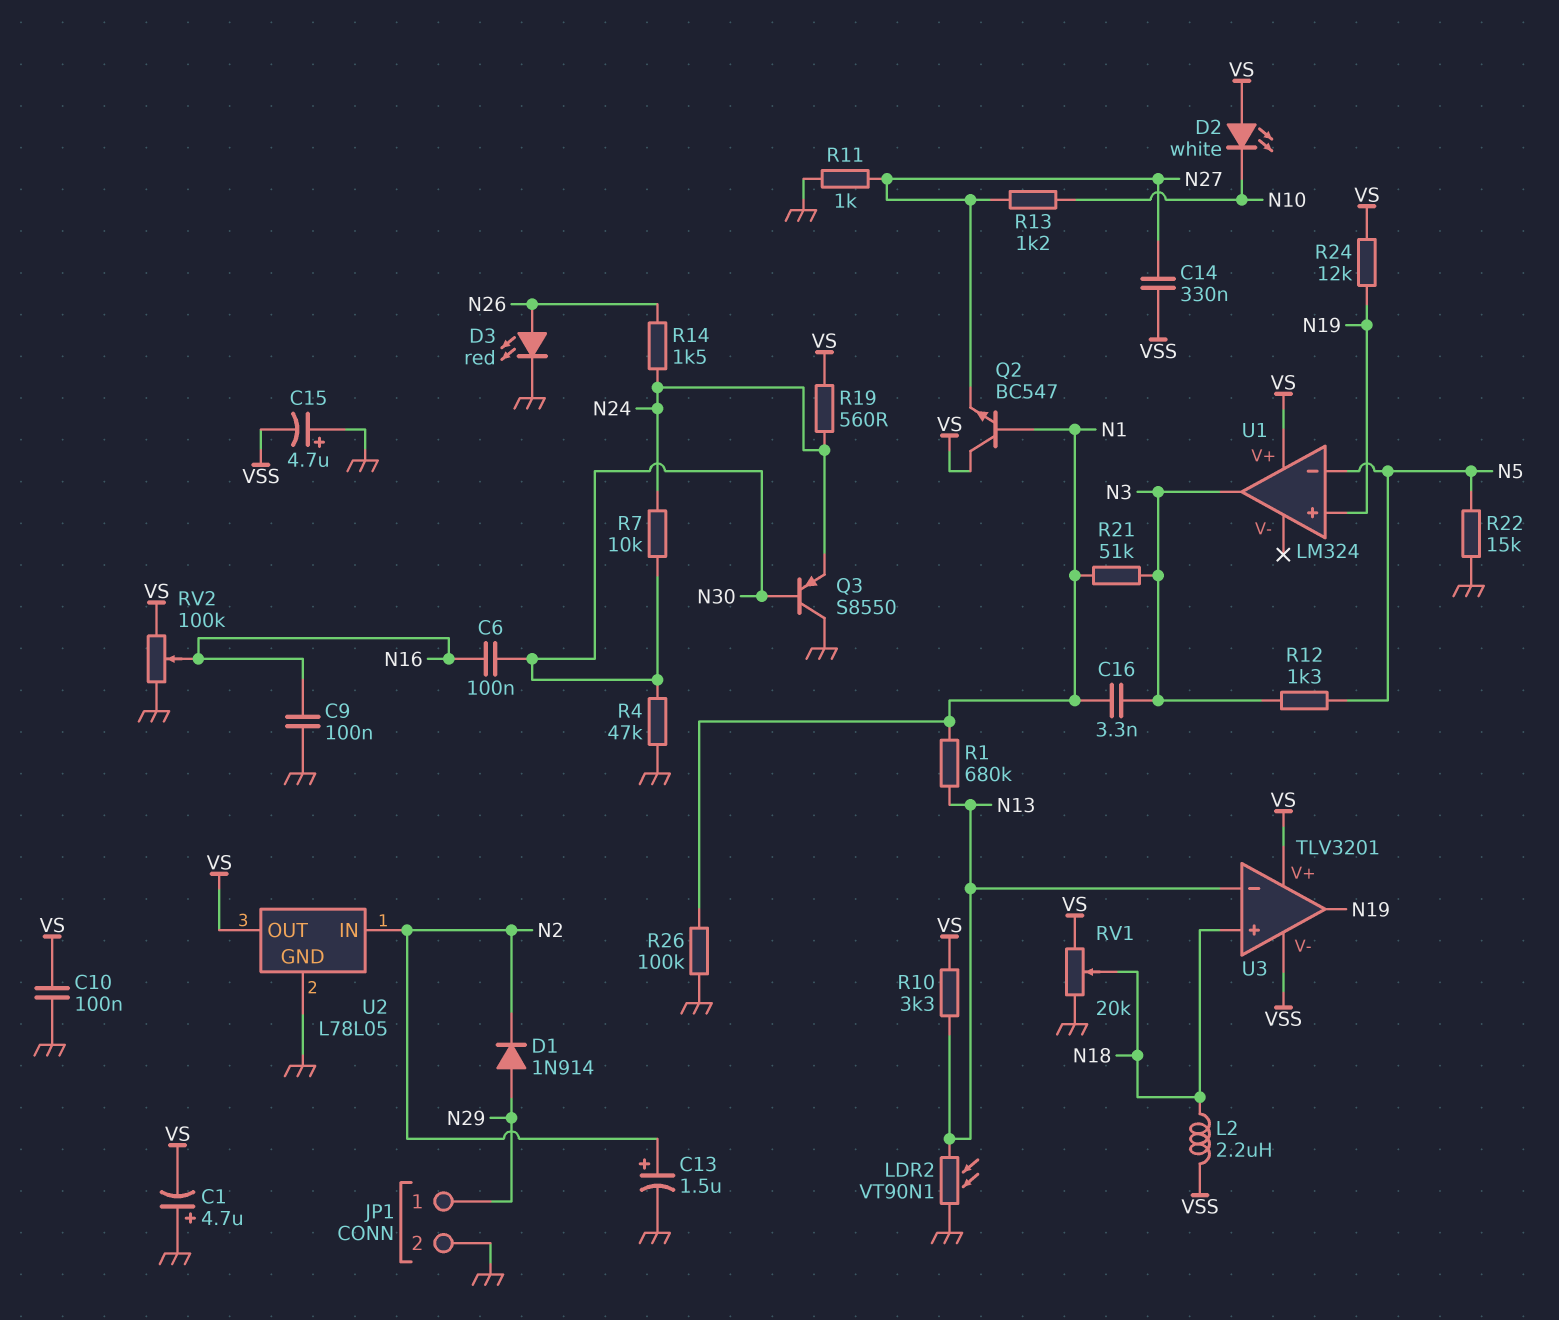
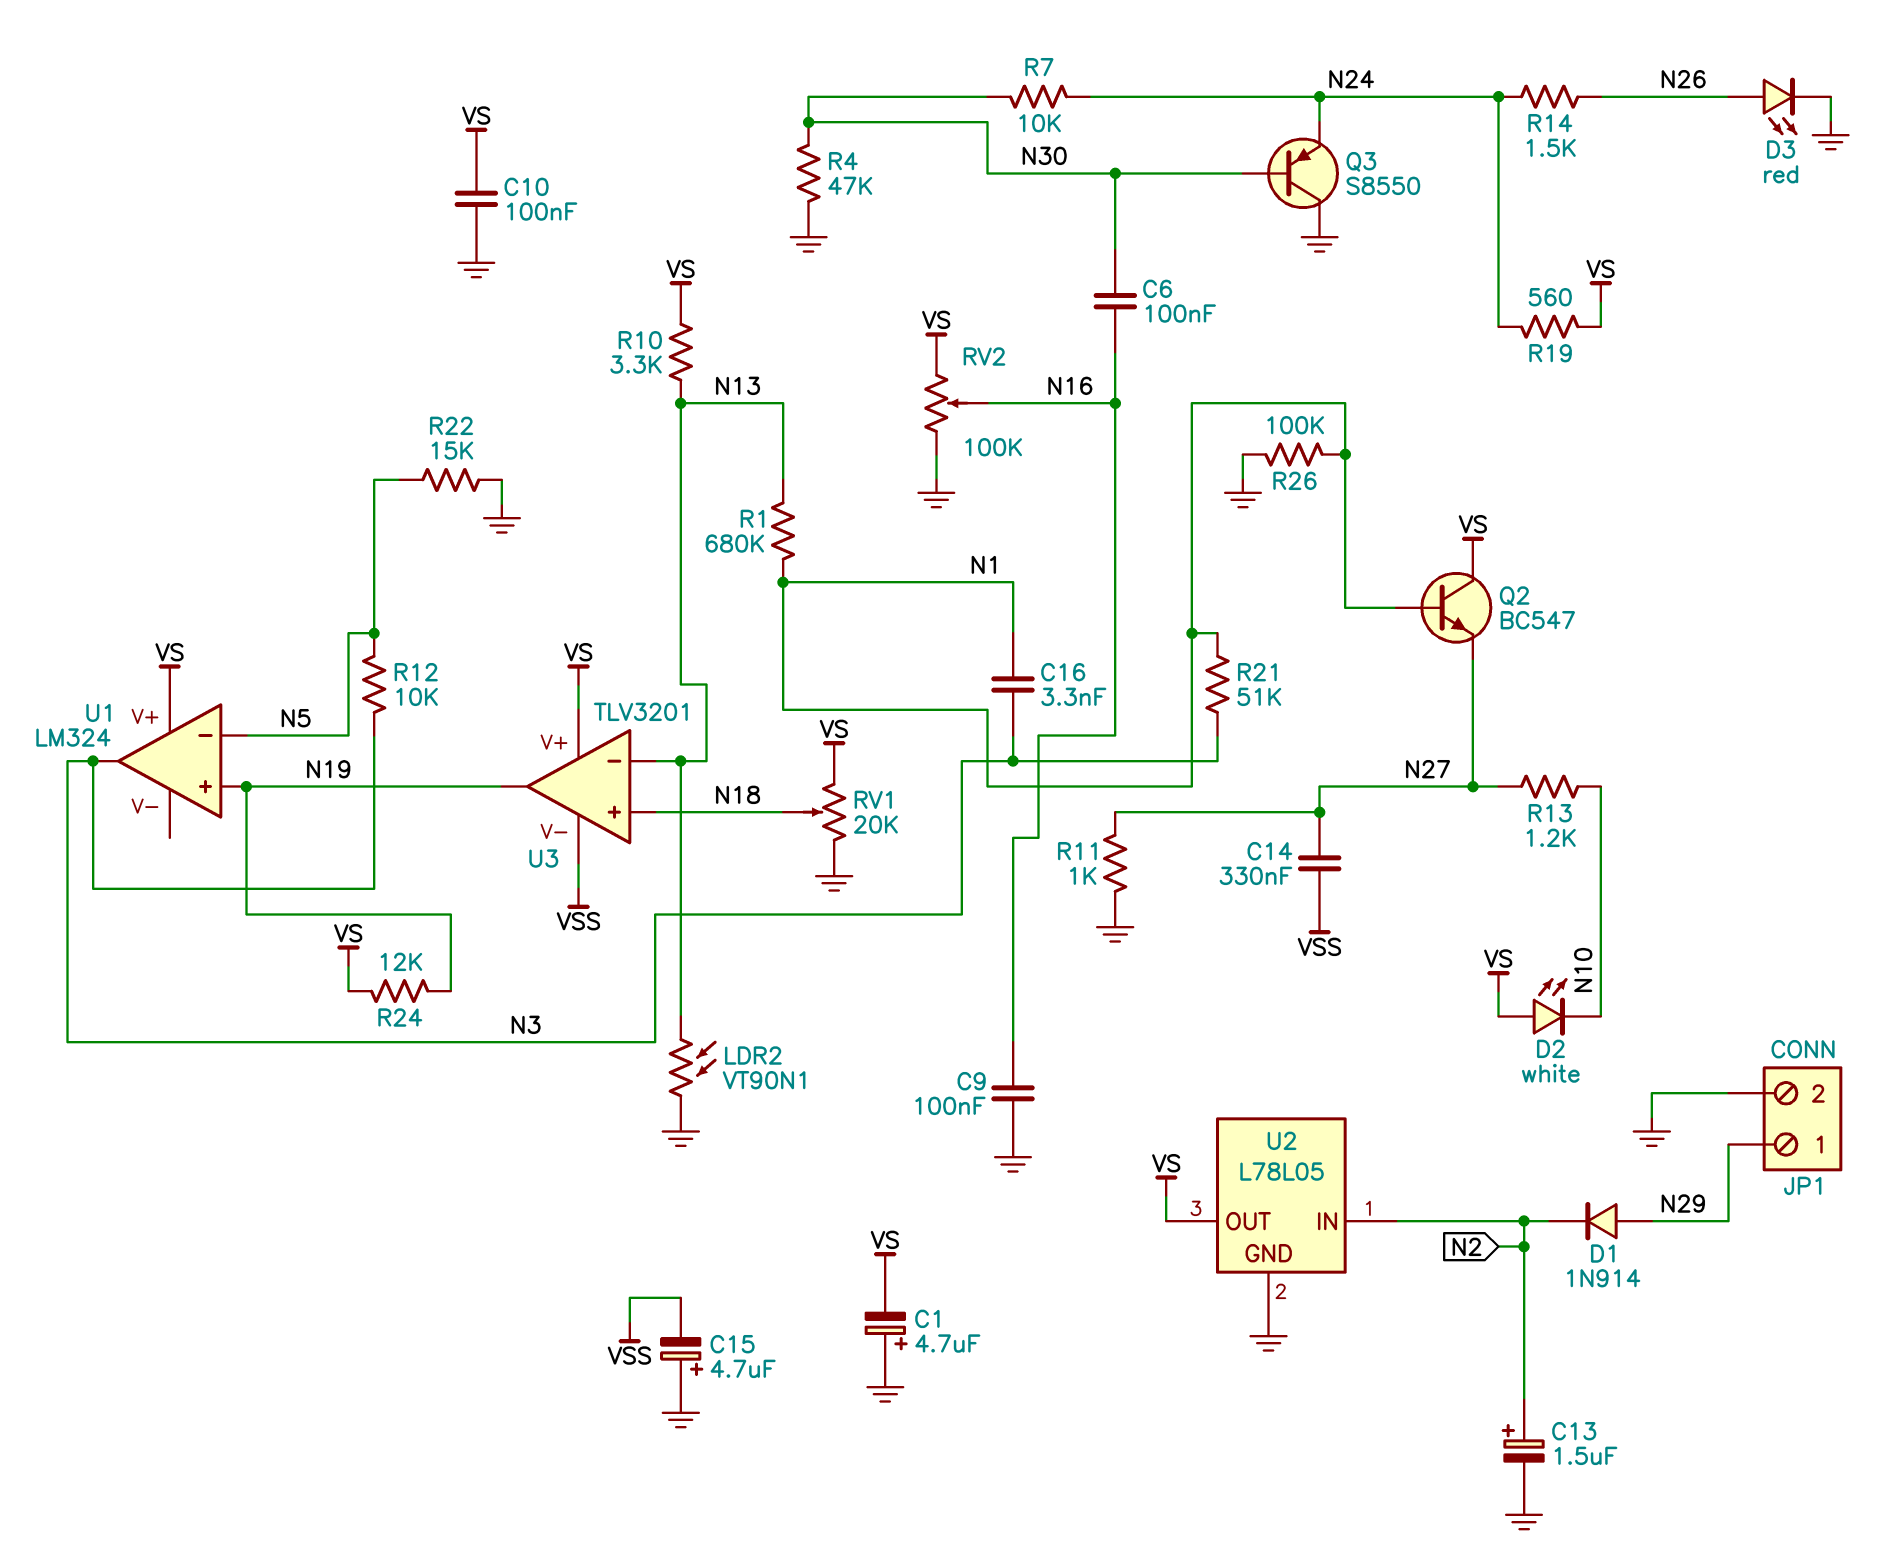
L2: 2.2uH (N18, VSS) -> none
R12: 1.3k (N3, N5) -> 10k (N3, N5)

